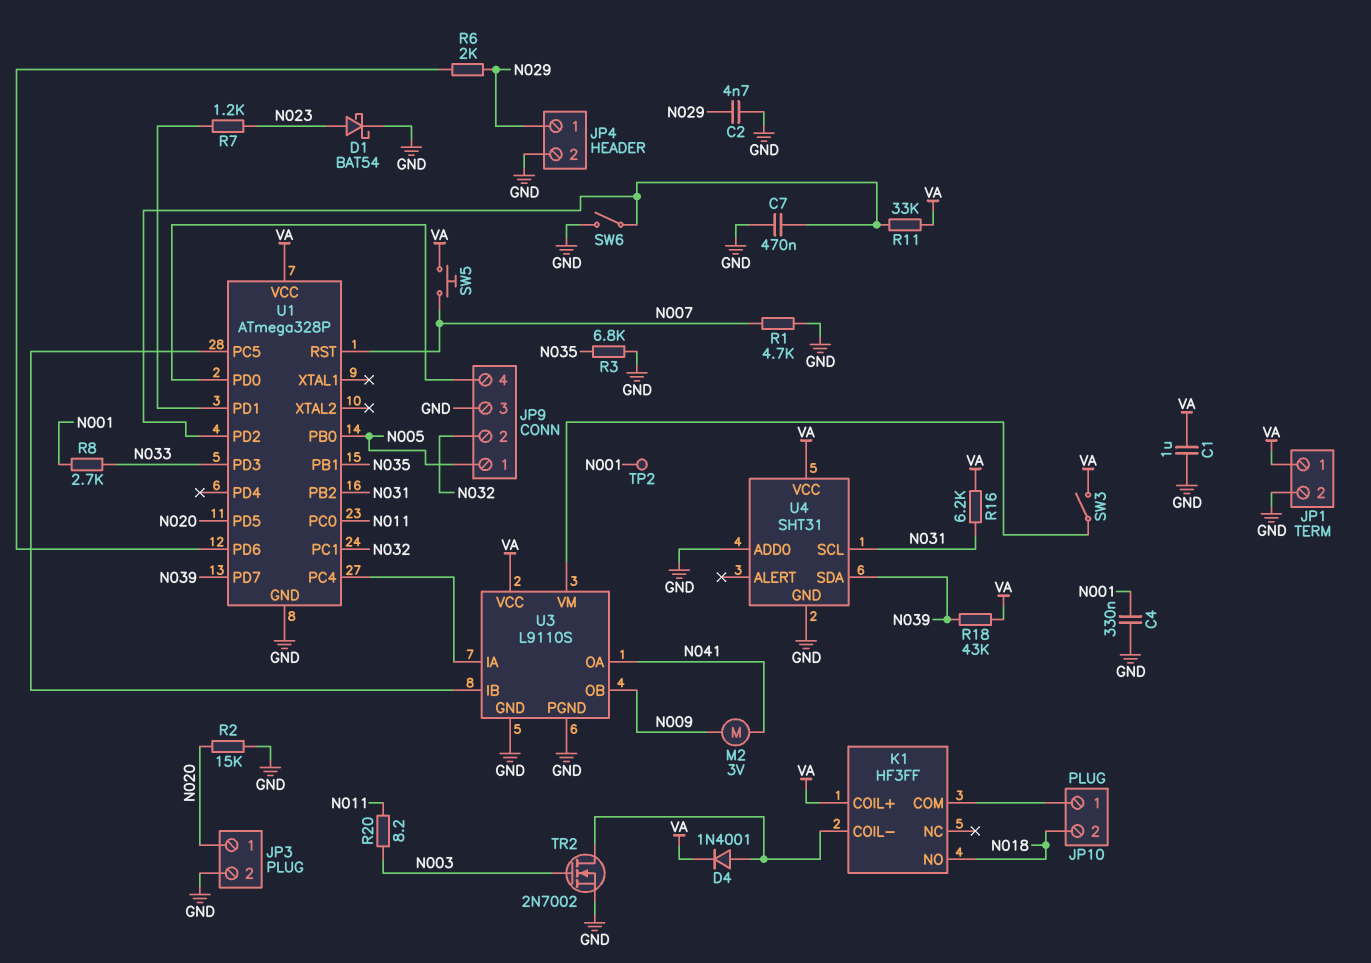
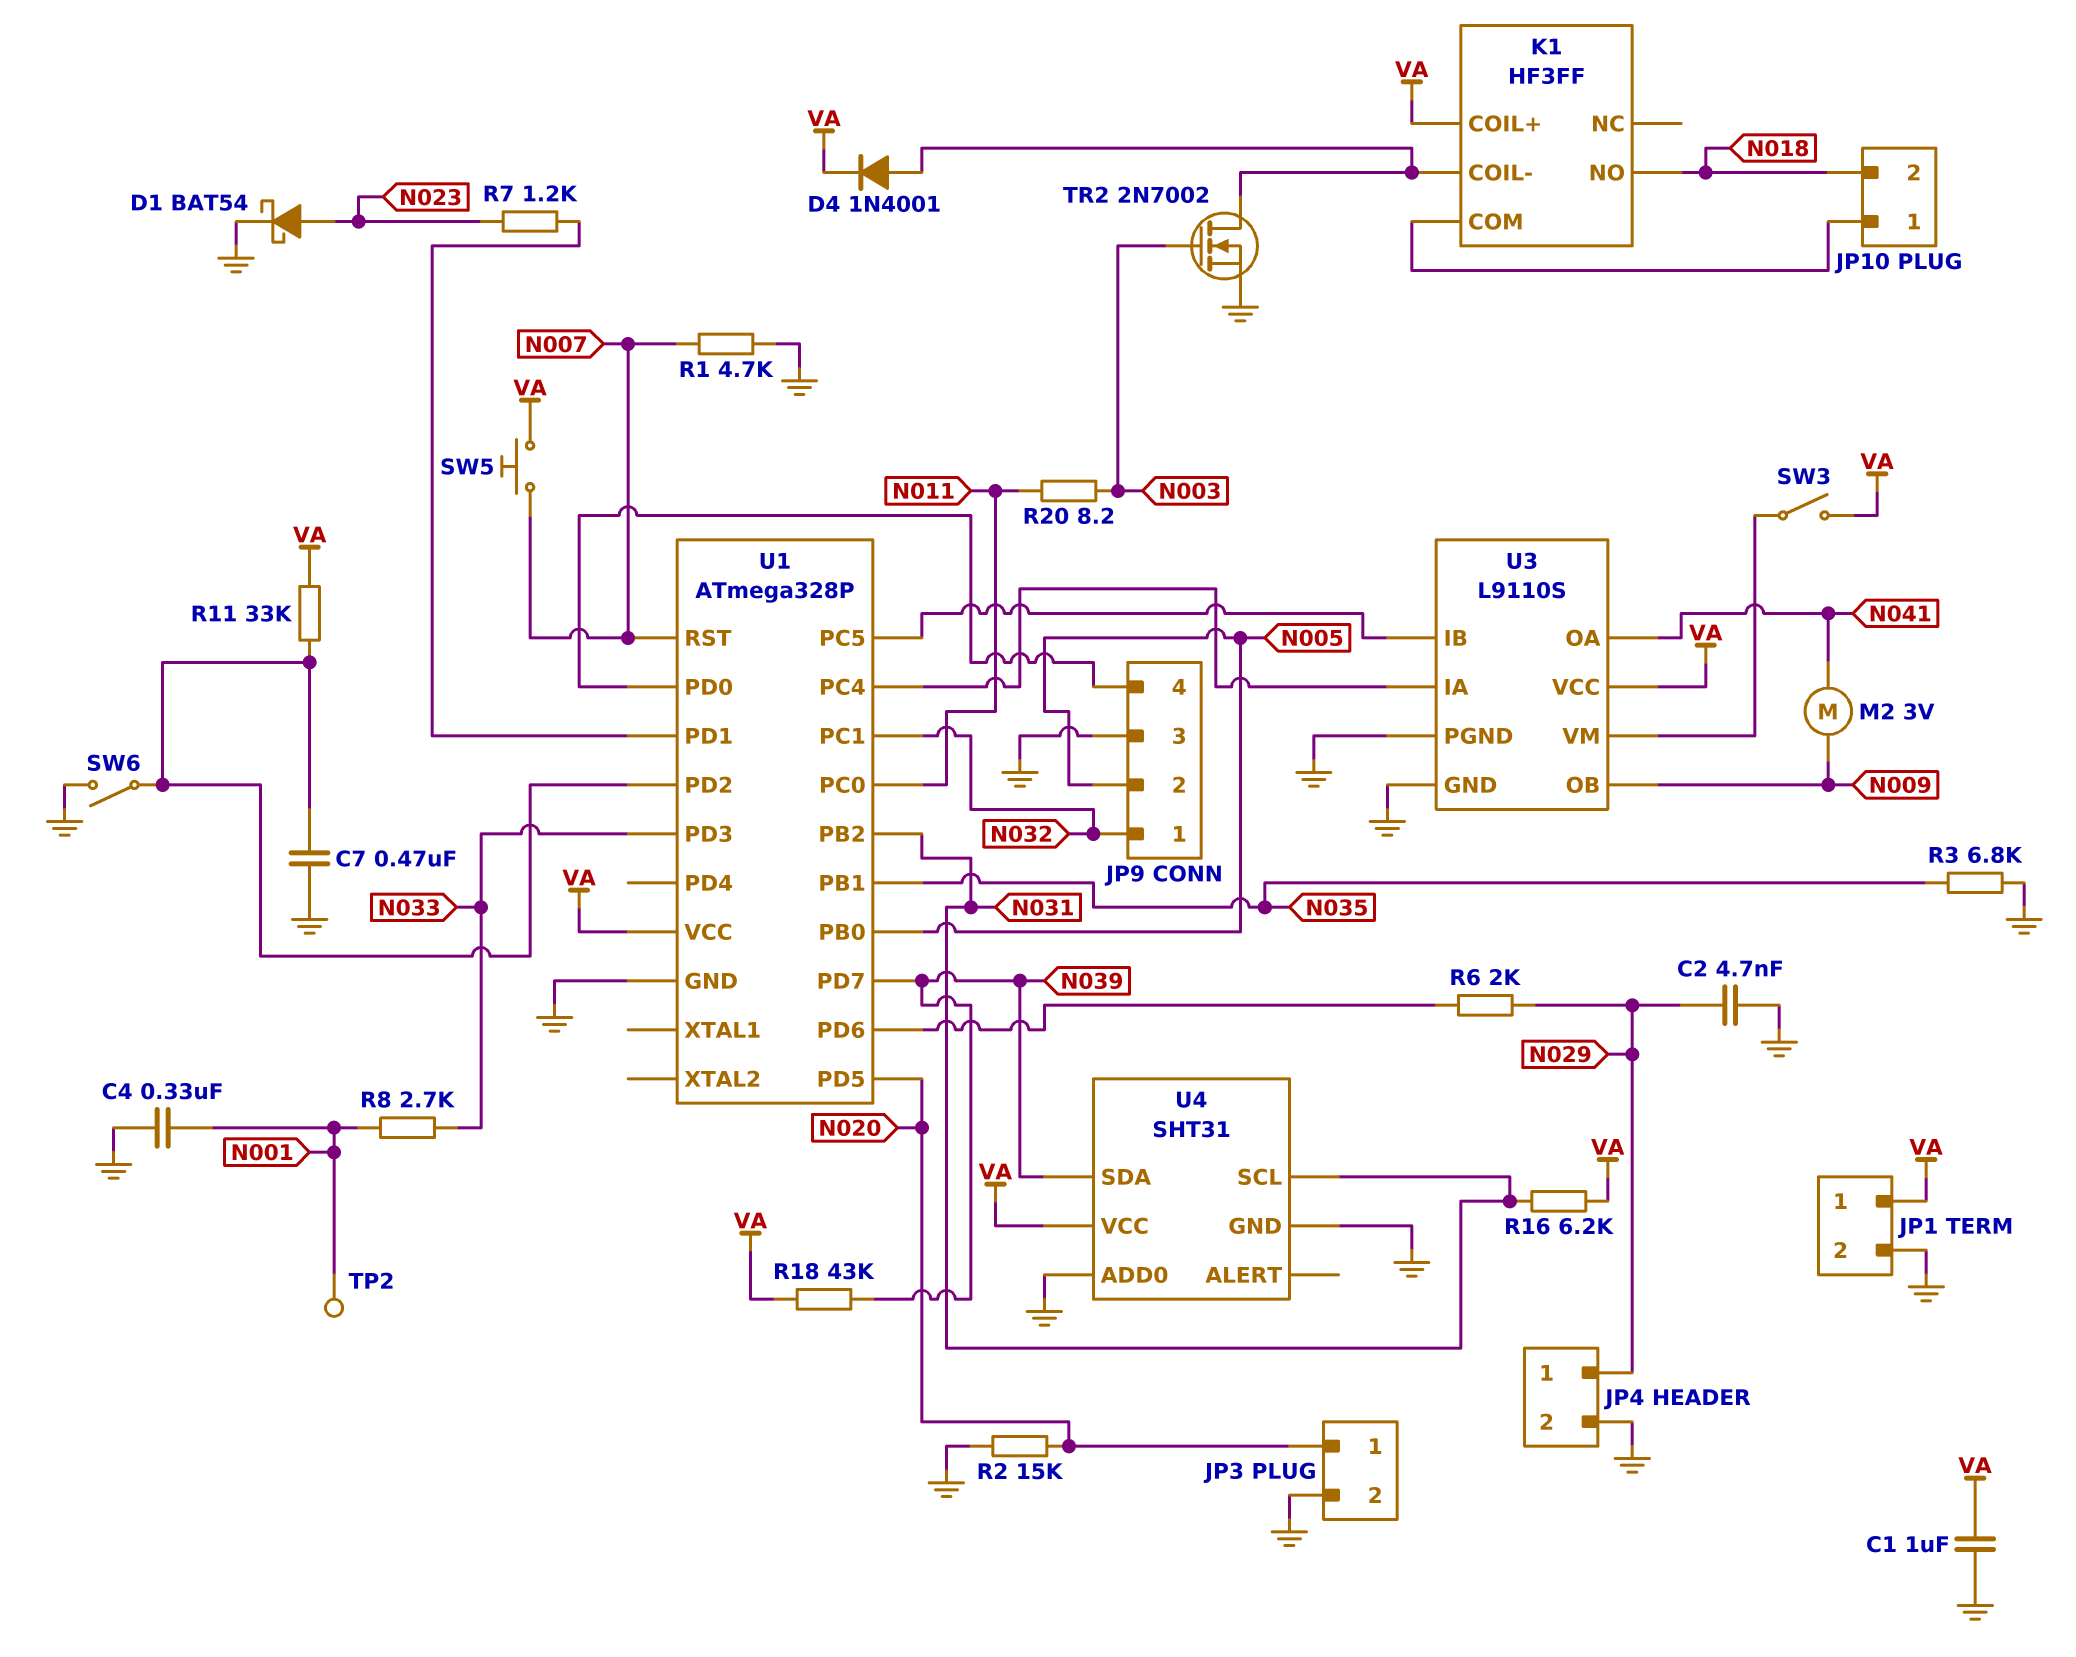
JP9 pin 1: N005 -> N032
JP9 pin 2: N032 -> N005

